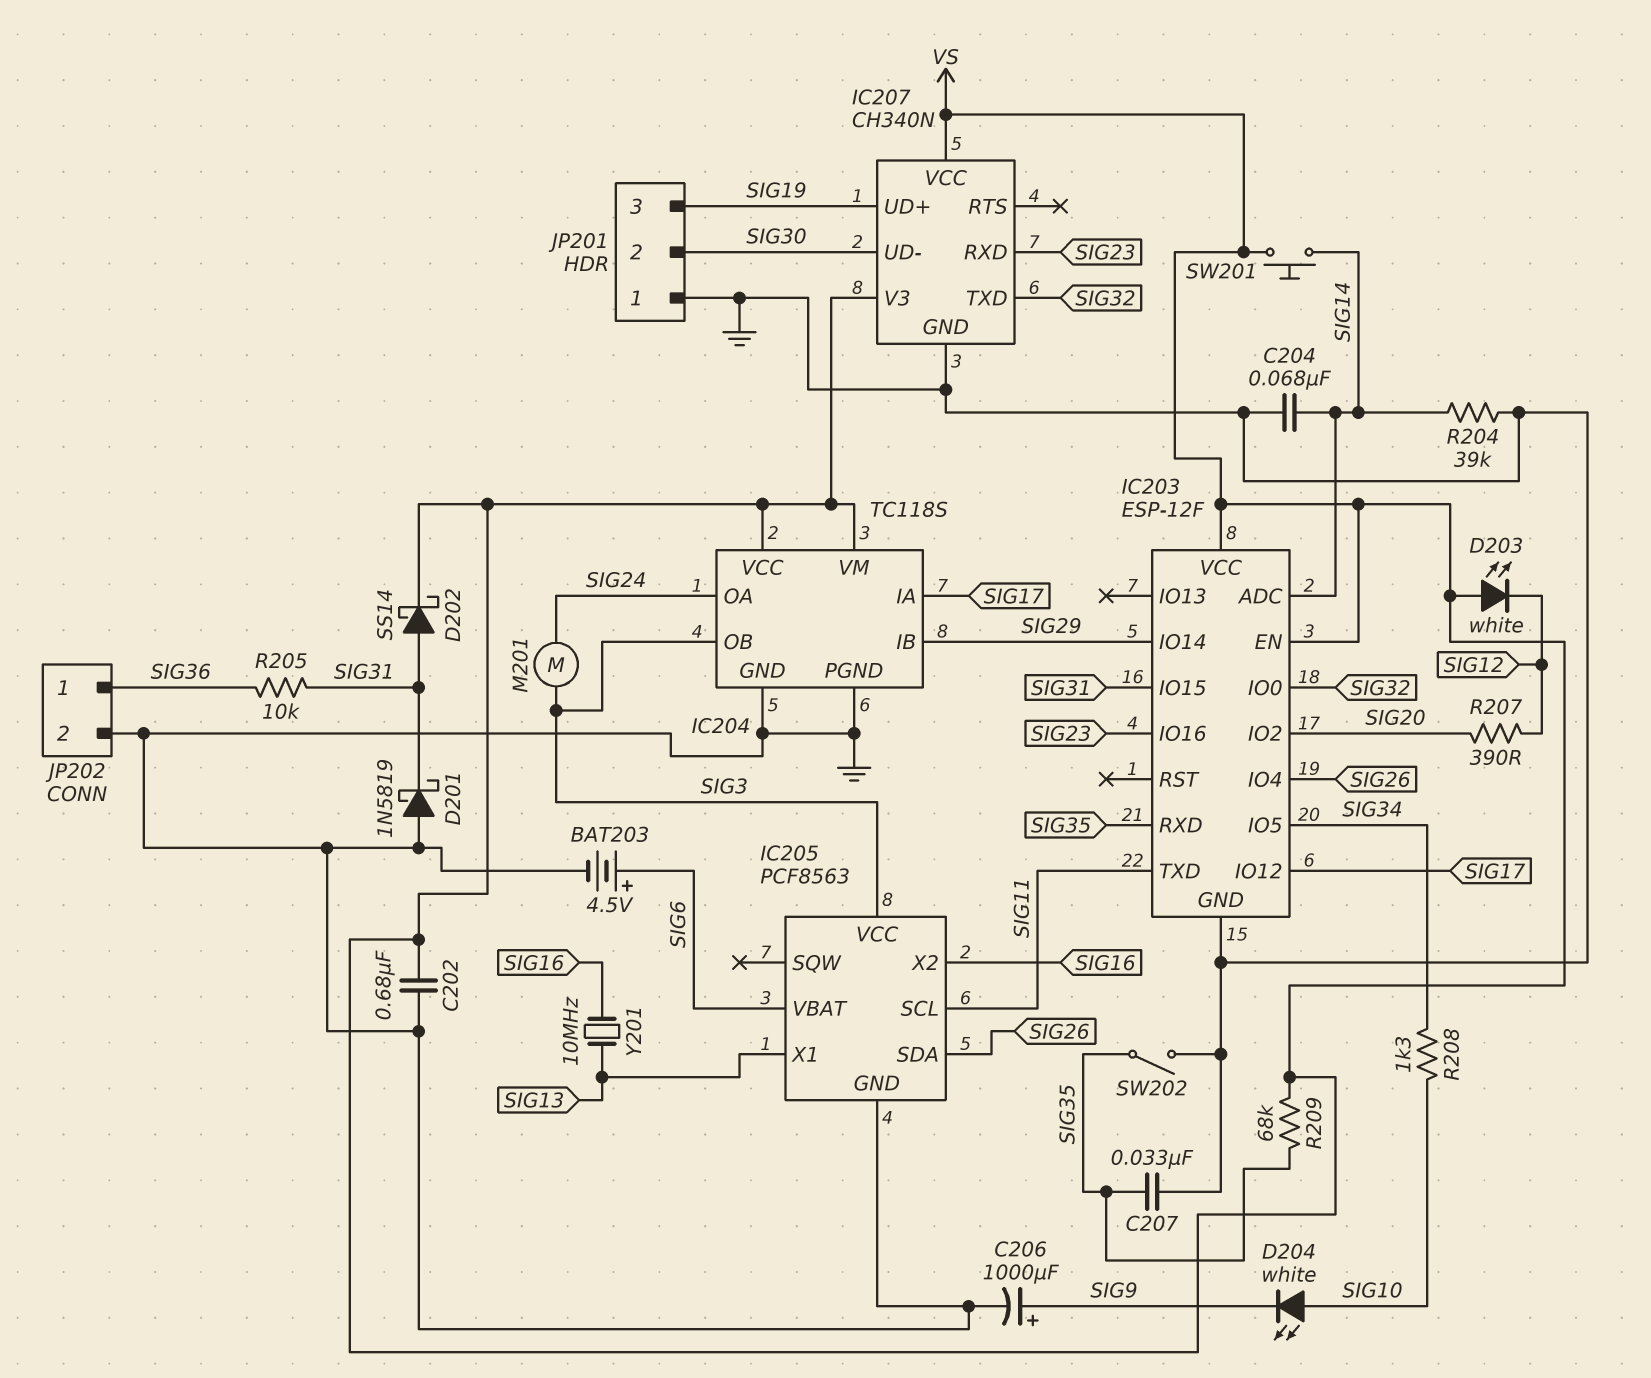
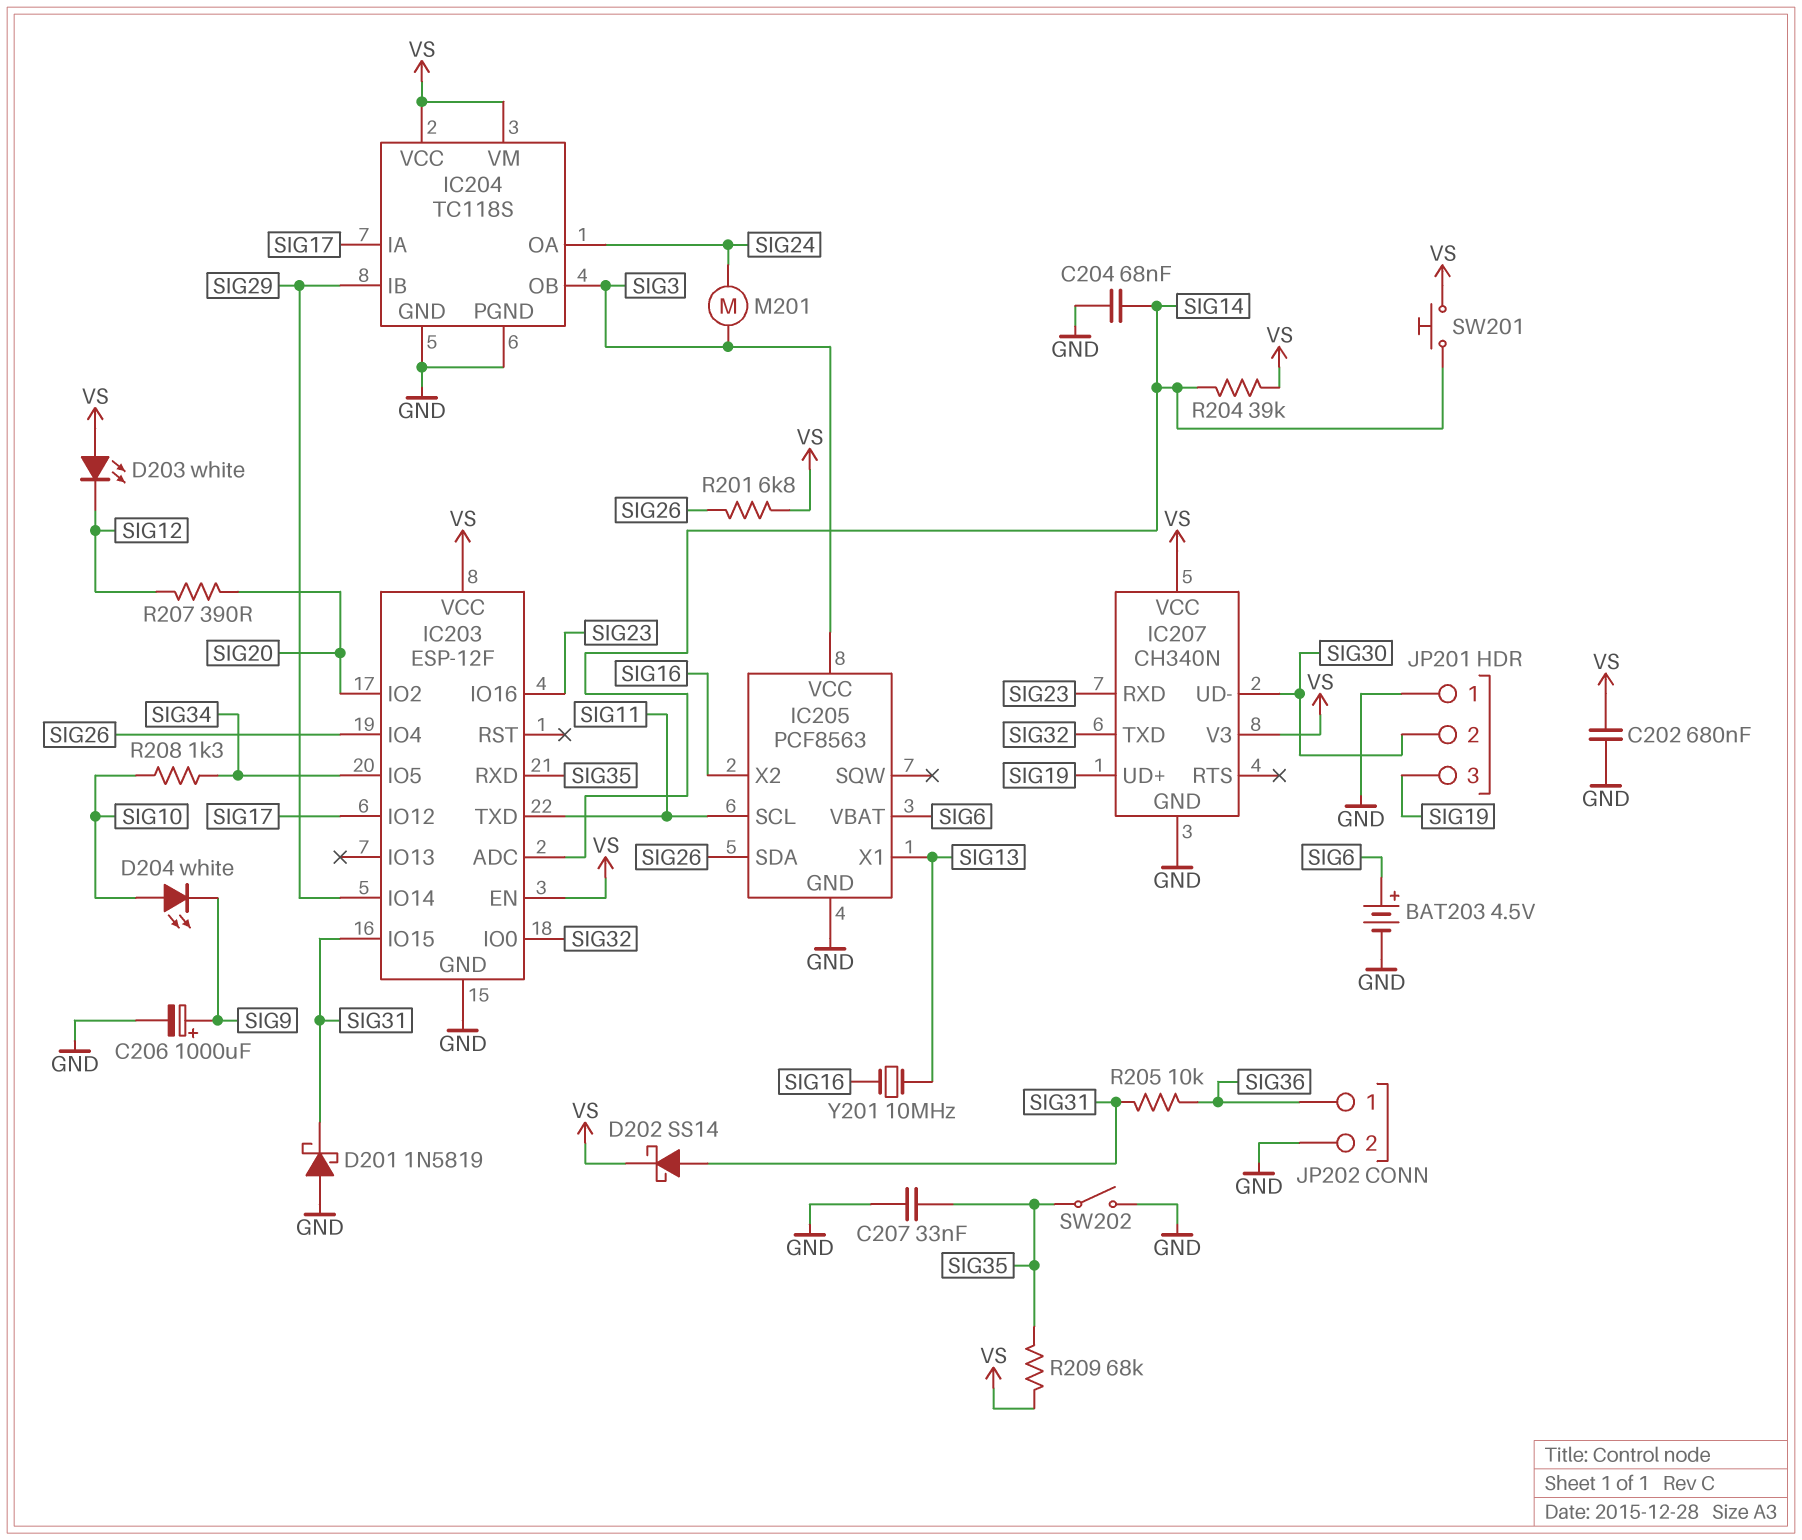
R201: none -> 6.8k (SIG26, VS)
R204: 39k (GND, SIG14) -> 39k (SIG14, VS)

